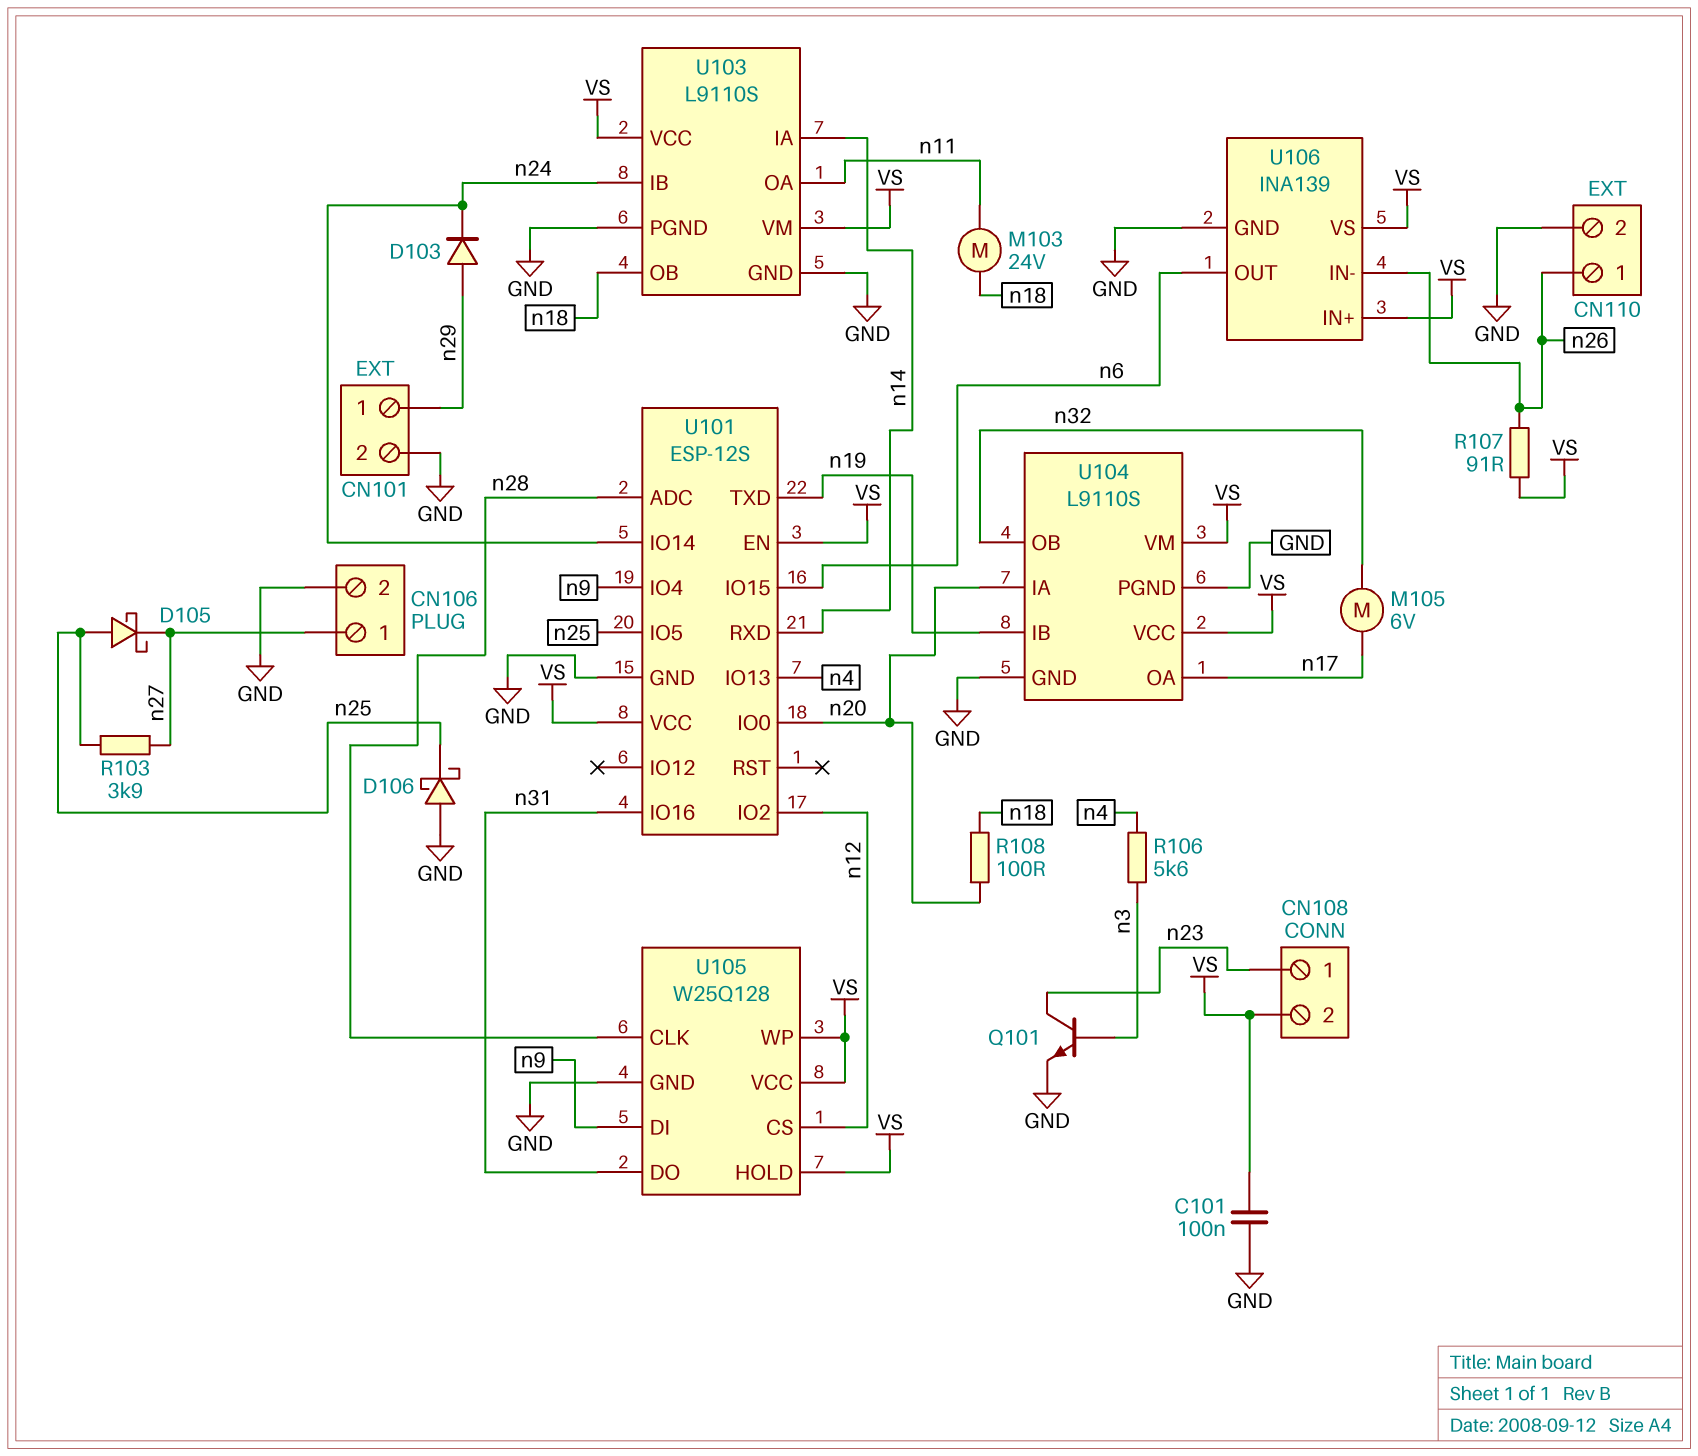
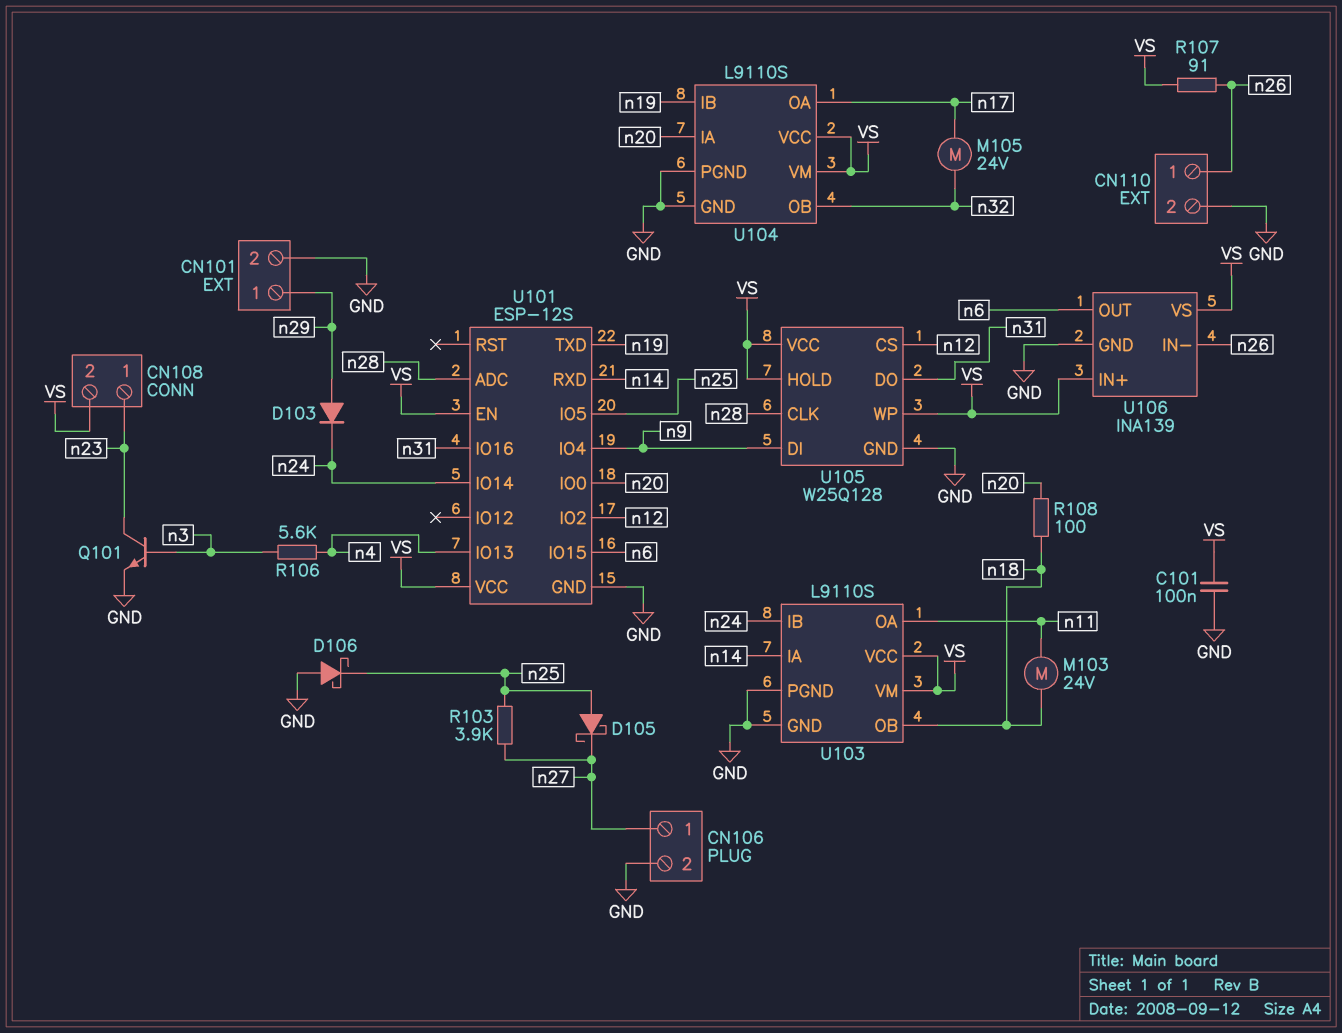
M105: motor 6V (n17, n32) -> motor 24V (n17, n32)

